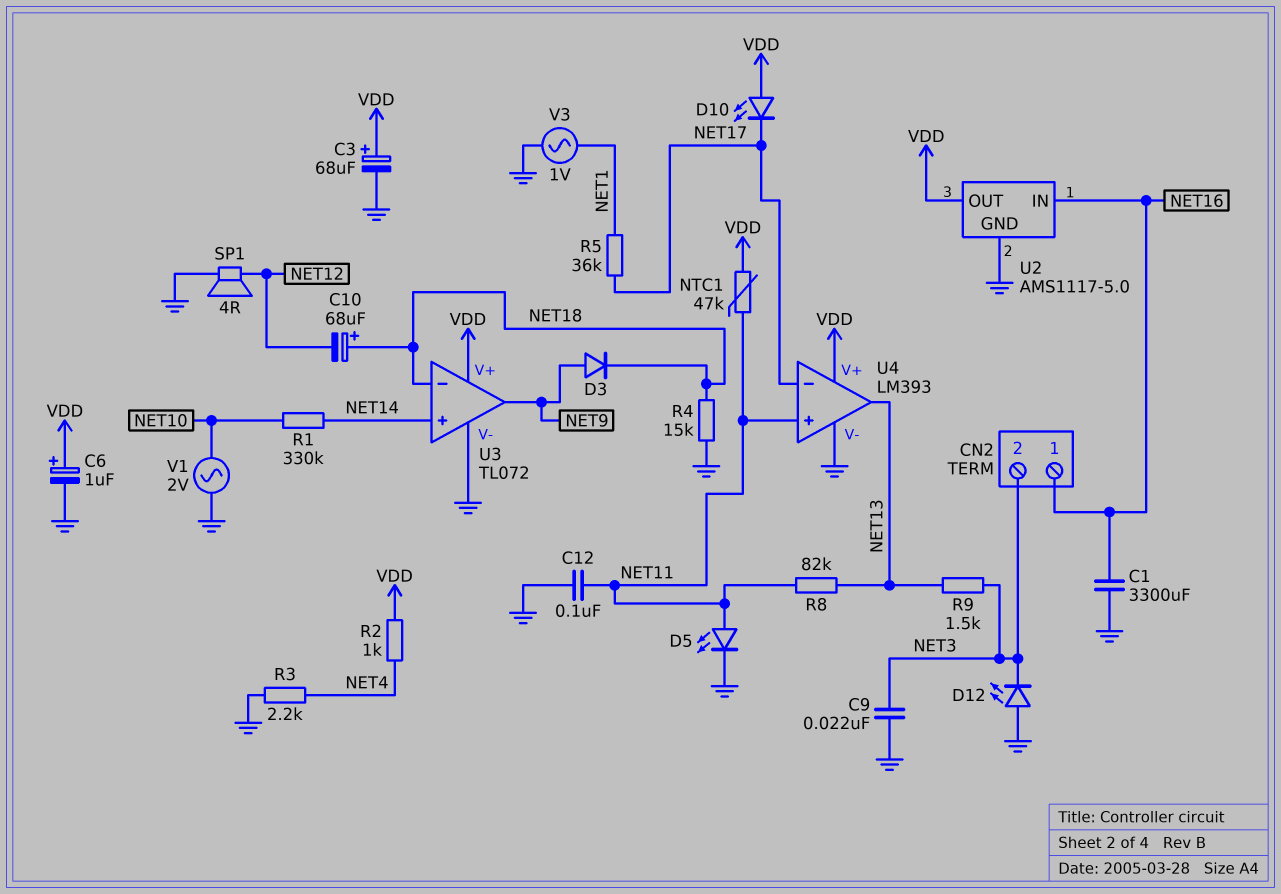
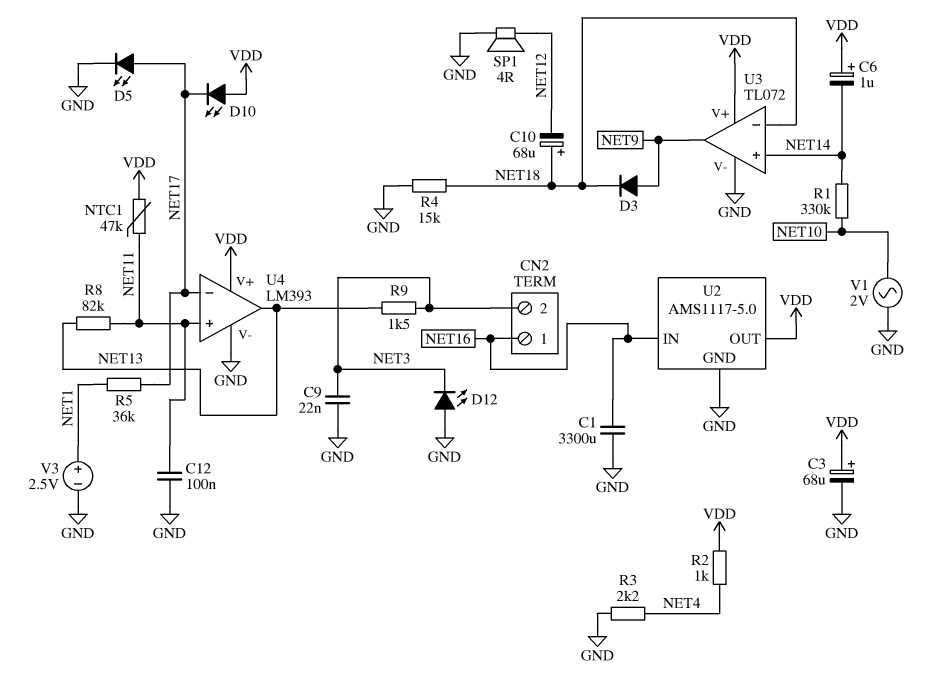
C6: 1uF (plus VDD, minus GND) -> 1uF (plus VDD, minus NET14)
D5: LED (A NET11, K GND) -> LED (A NET17, K GND)
V3: AC 1V (GND, NET1) -> 2.5V (plus NET1, minus GND)

